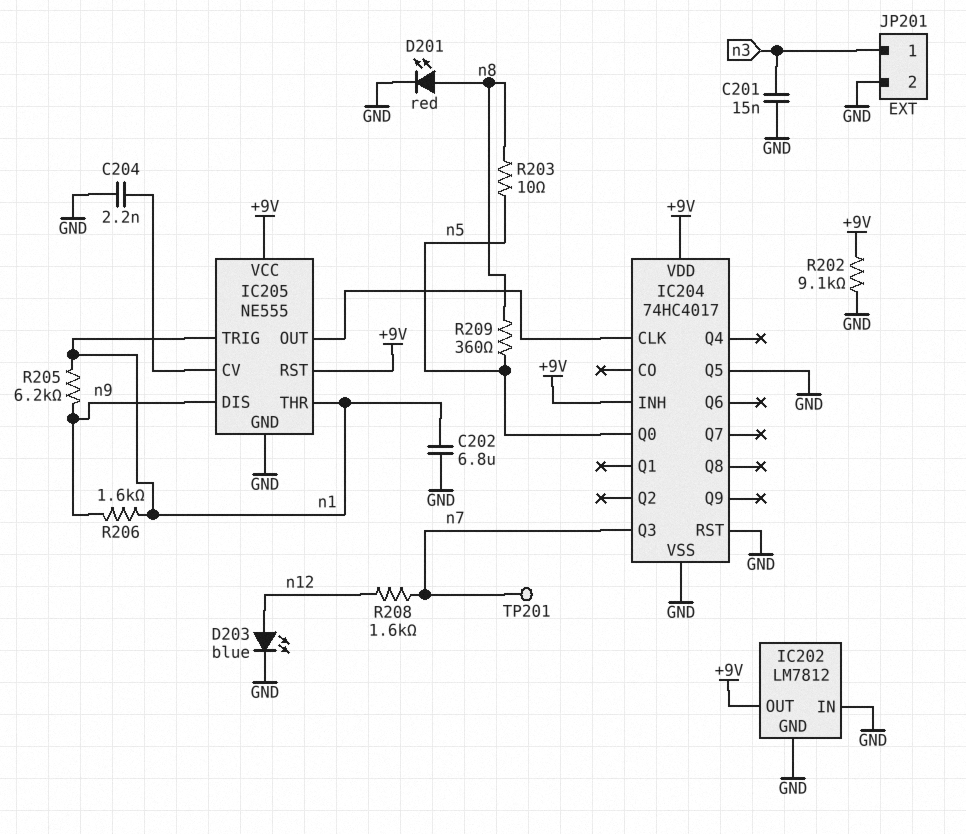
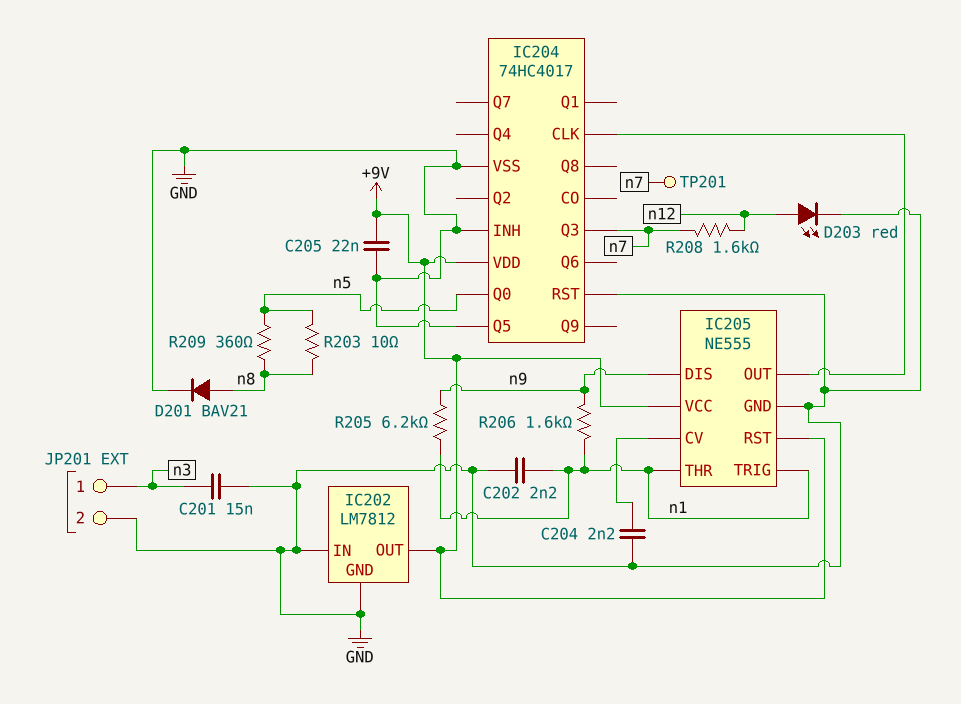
C202: 6.8uF (GND, n1) -> 2.2nF (GND, n1)
C205: none -> 22nF (+9V, GND)
D201: LED red (A n8, K GND) -> diode BAV21 (A n8, K GND)
D203: LED blue (A n12, K GND) -> LED red (A n12, K GND)
IC204 pin INH: +9V -> GND
R202: 9.1k (+9V, GND) -> none

